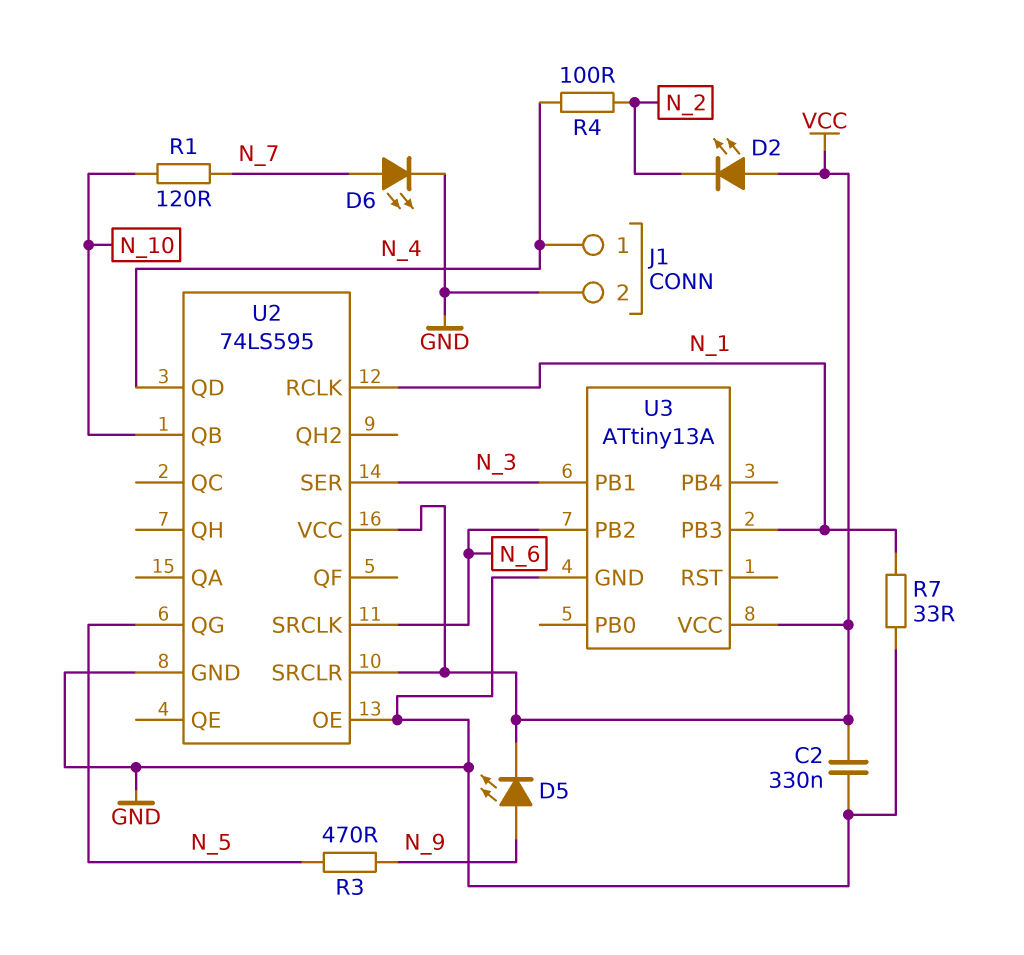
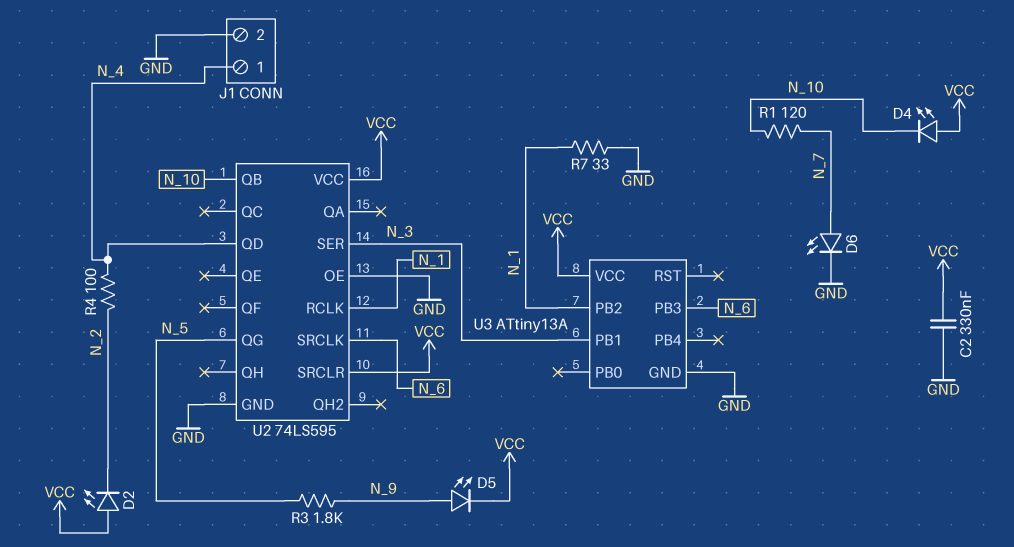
D4: none -> LED (A VCC, K N_10)
R3: 470 (N_5, N_9) -> 1.8k (N_5, N_9)
U3 pin PB2: N_6 -> N_1
U3 pin PB3: N_1 -> N_6

